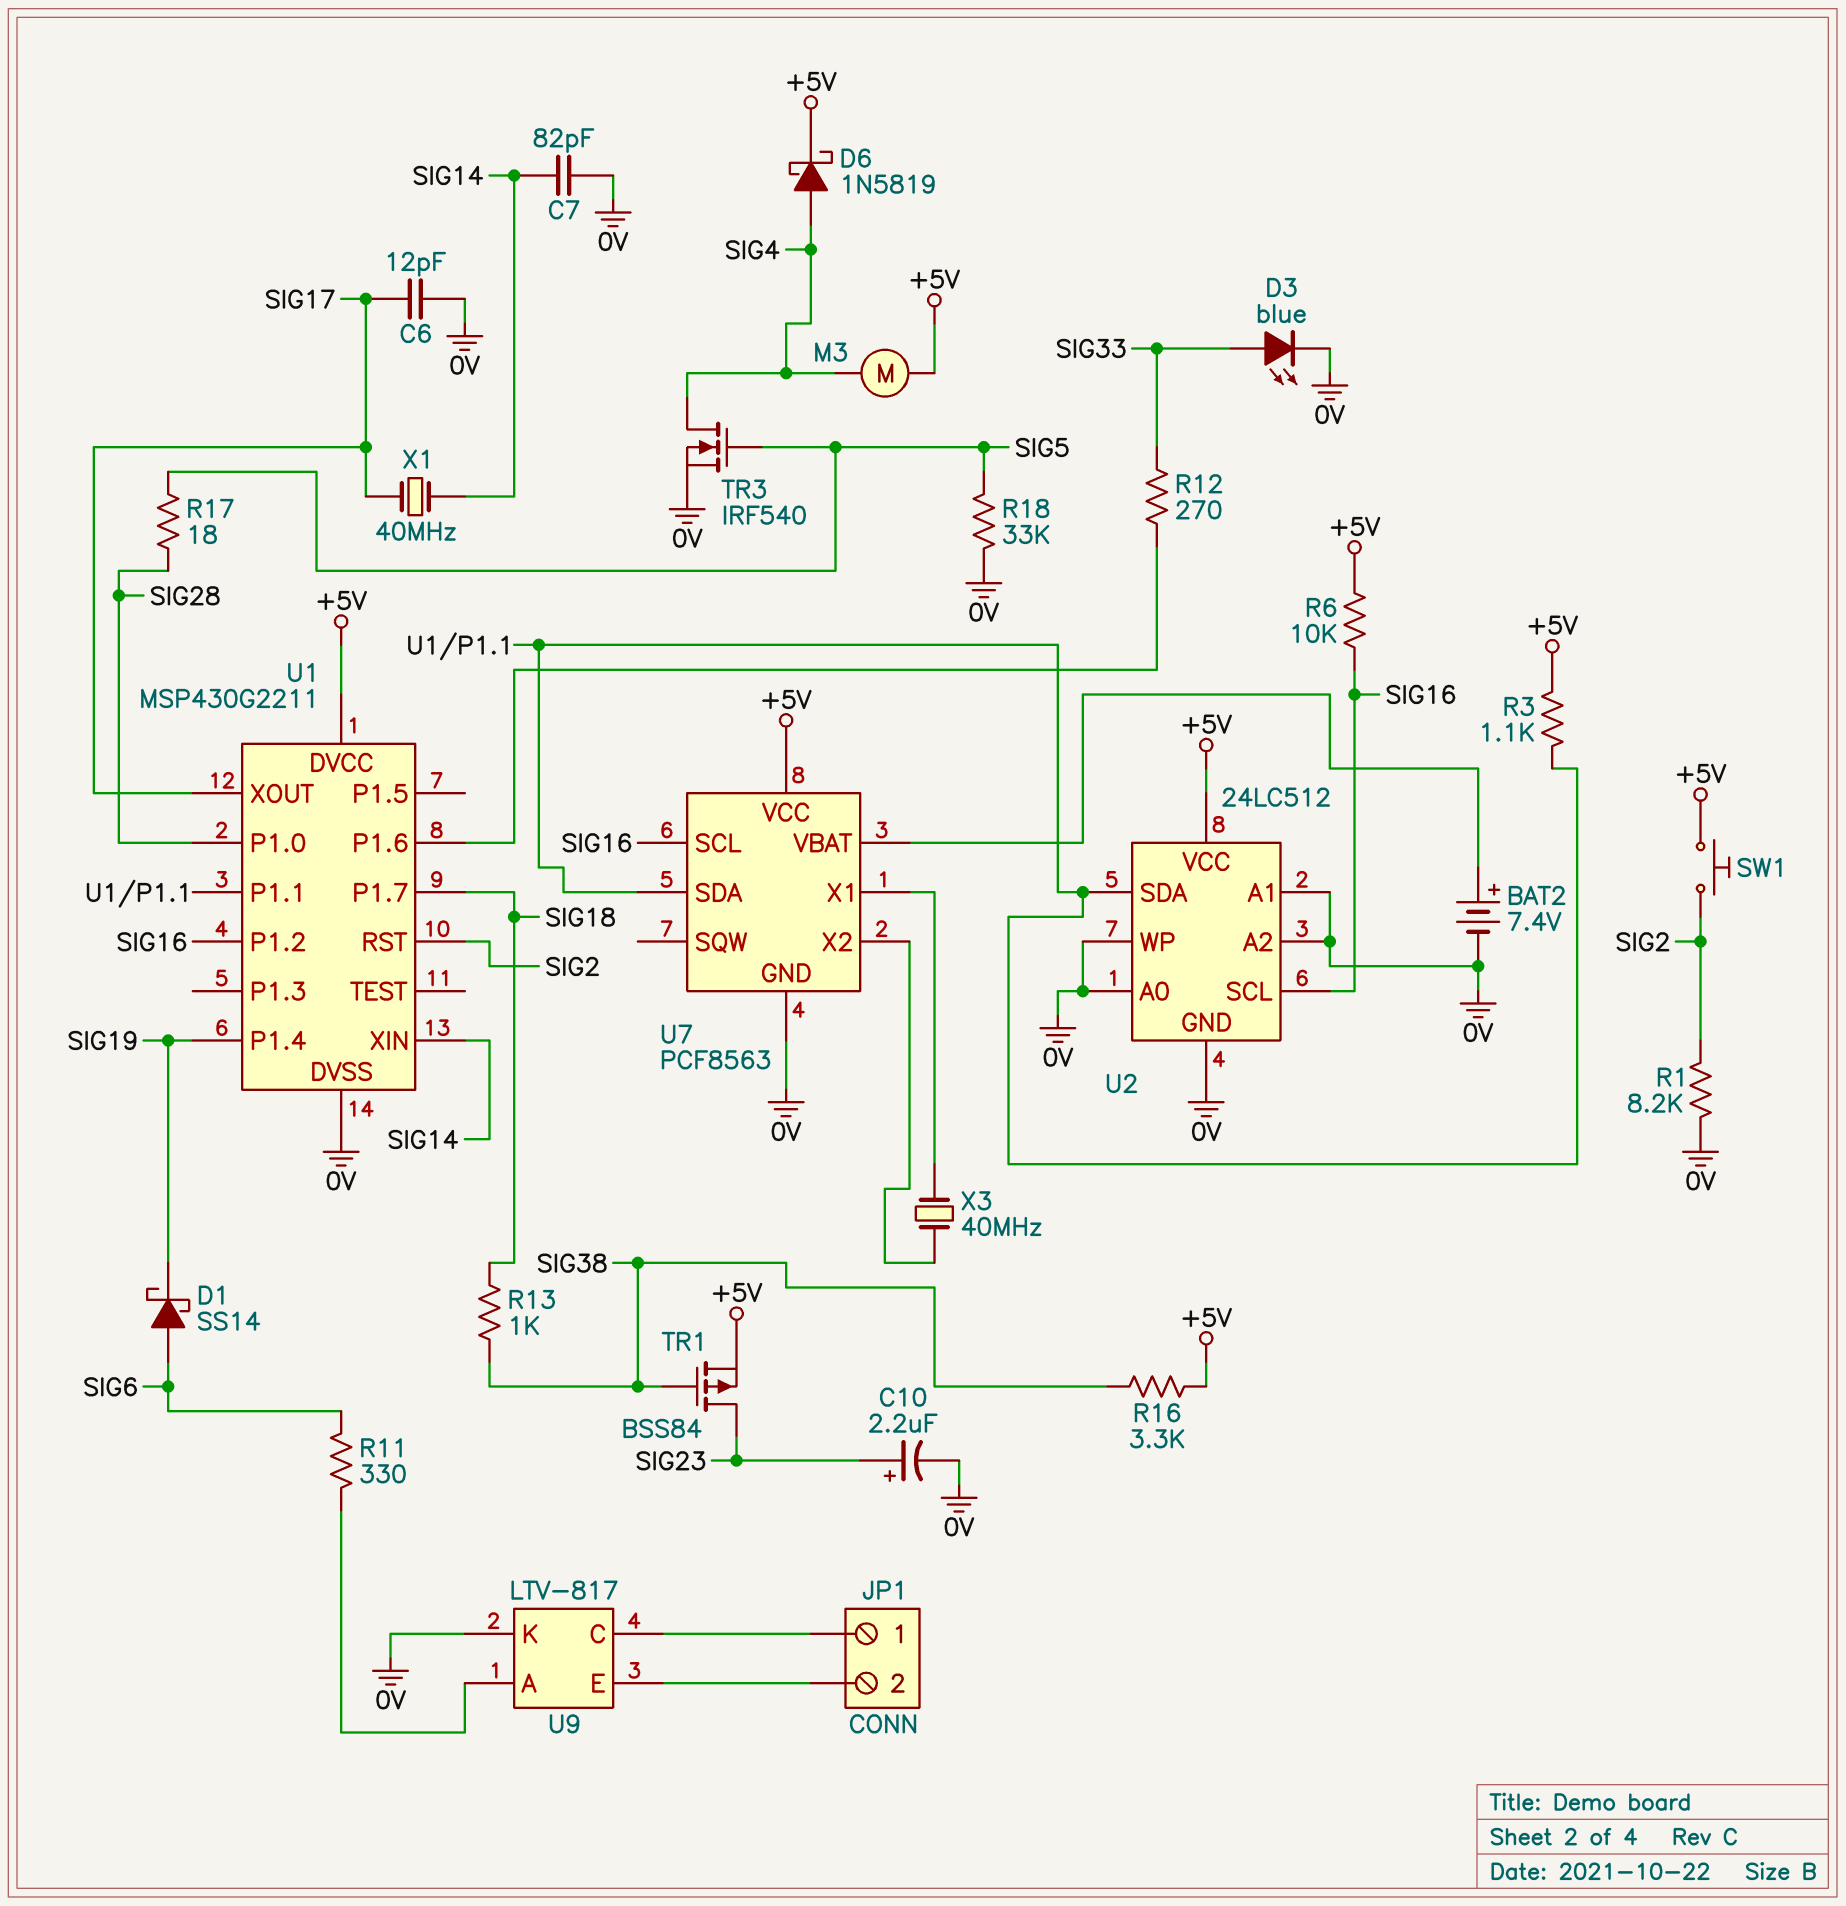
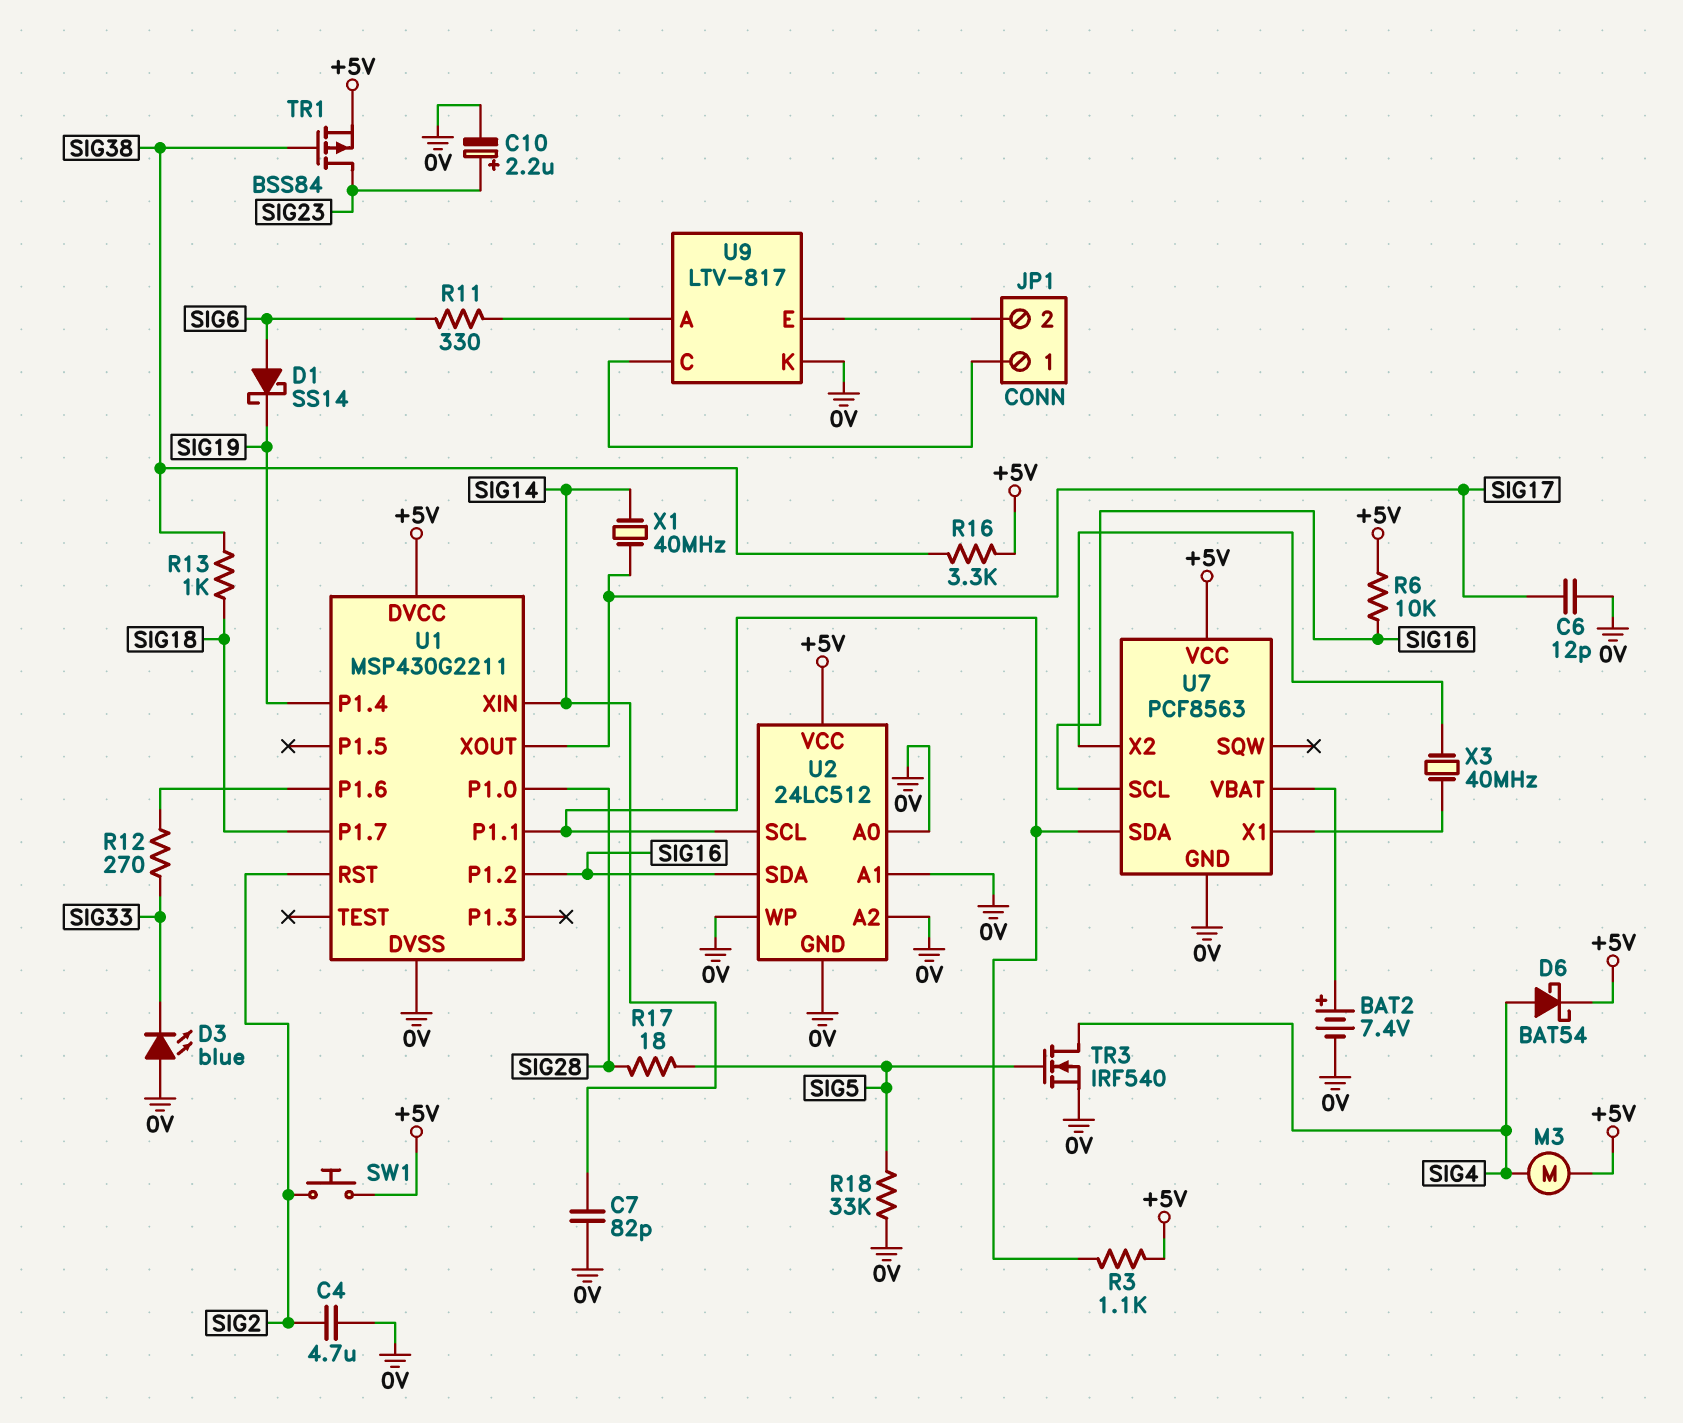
C4: none -> 4.7uF (0V, SIG2)
D3: LED blue (A SIG33, K 0V) -> LED blue (A 0V, K SIG33)
D6: schottky 1N5819 (A SIG4, K +5V) -> schottky BAT54 (A SIG4, K +5V)
R1: 8.2k (0V, SIG2) -> none
U2 pin SCL: SIG16 -> U1/P1.1
U2 pin SDA: U1/P1.1 -> SIG16

